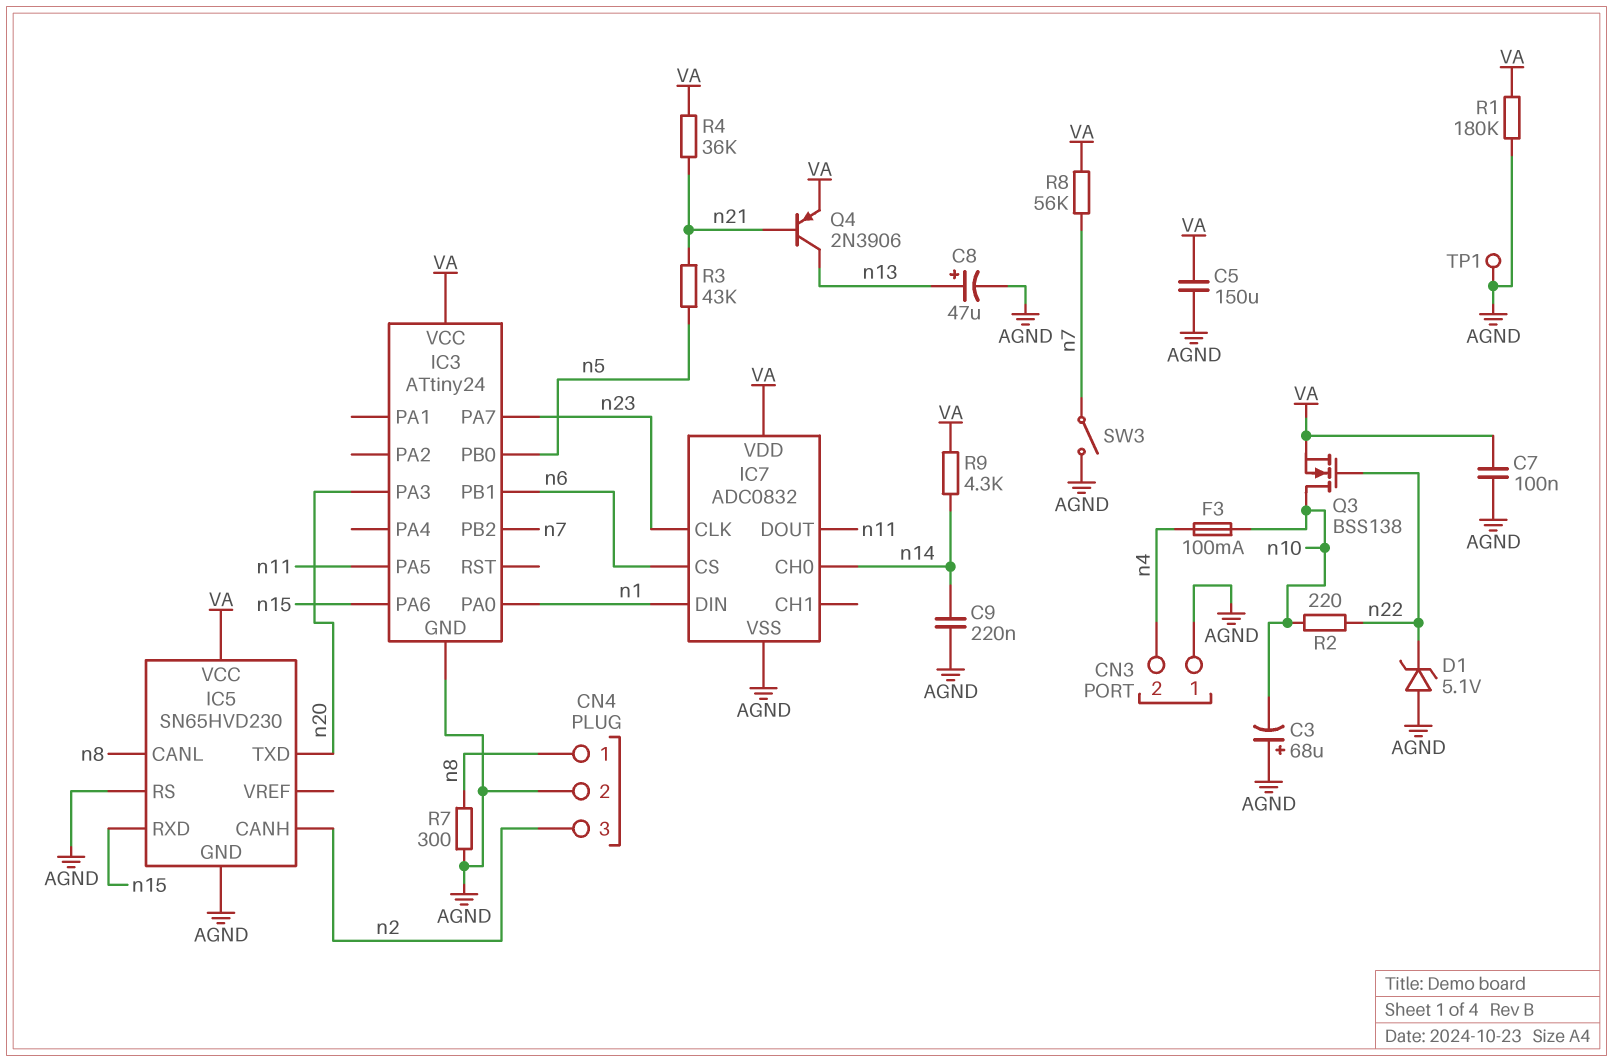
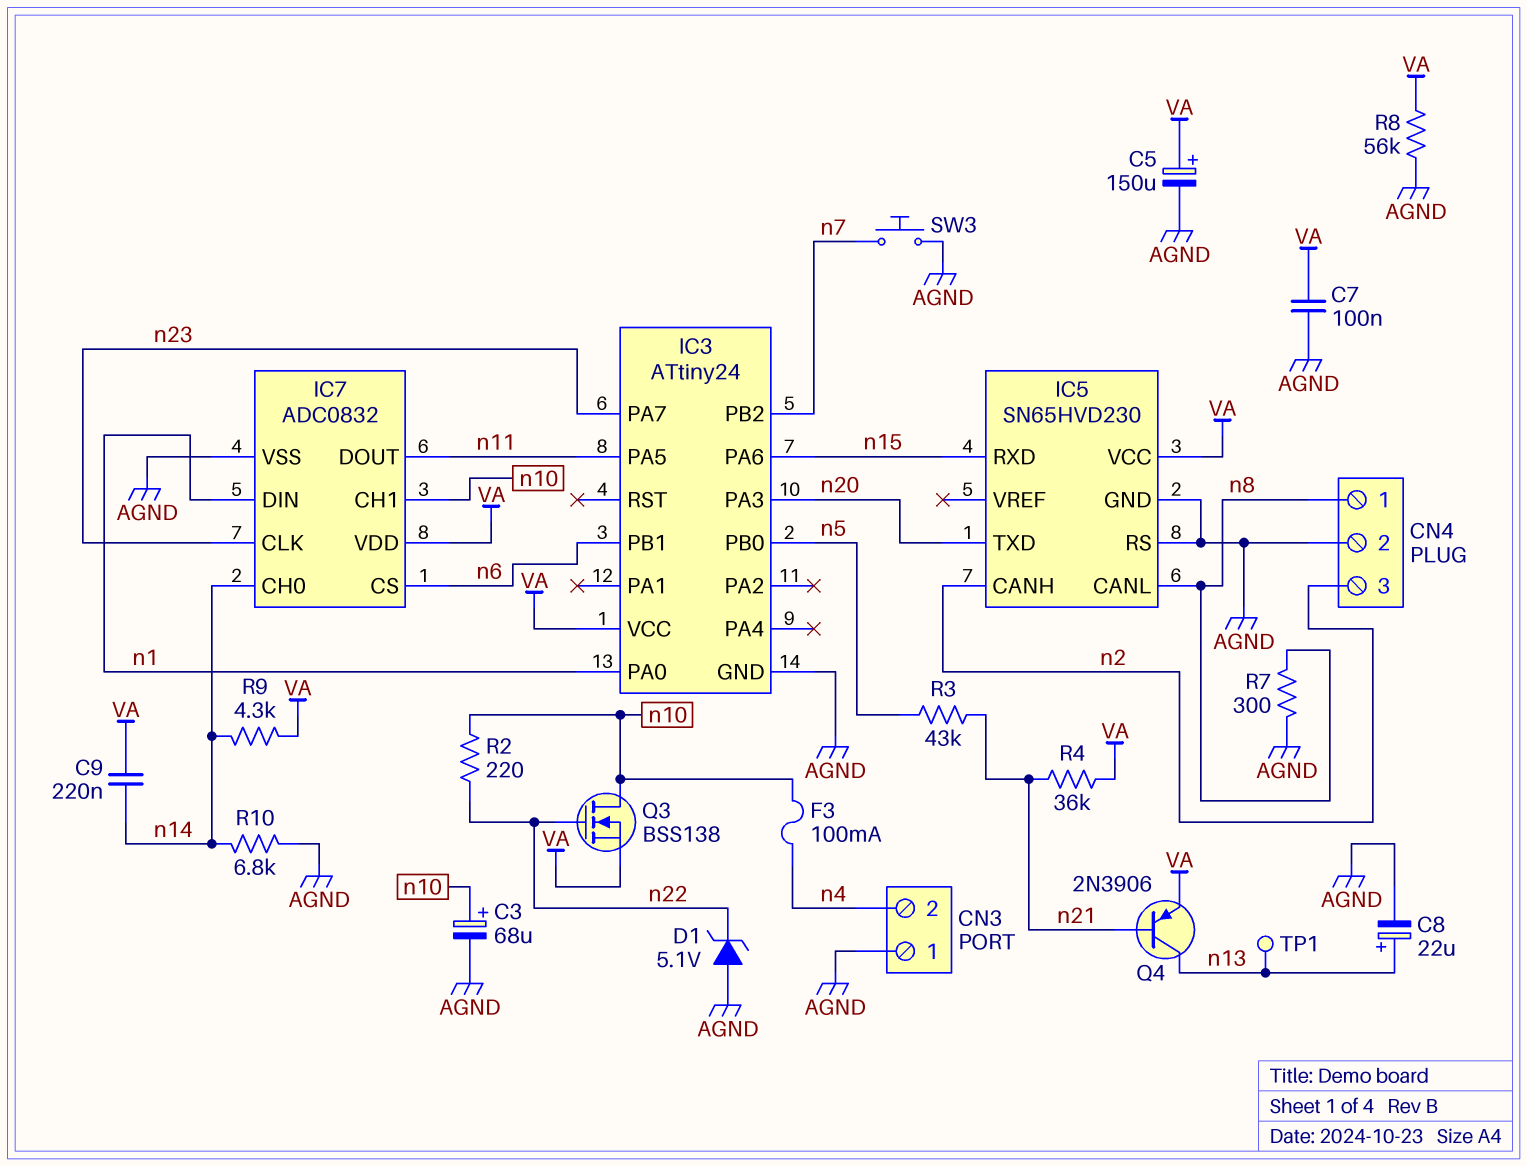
C3: 68uF (plus AGND, minus n10) -> 68uF (plus n10, minus AGND)
C5: 150uF (AGND, VA) -> 150uF (plus VA, minus AGND)
C8: 47uF (plus n13, minus AGND) -> 22uF (plus n13, minus AGND)
C9: 220nF (AGND, n14) -> 220nF (VA, n14)
IC7 pin CH1: none -> n10
R1: 180k (AGND, VA) -> none
R8: 56k (VA, n7) -> 56k (AGND, VA)
R10: none -> 6.8k (AGND, n14)
SW3: switch (AGND, n7) -> button (AGND, n7)
TP1: test point (AGND) -> test point (n13)

